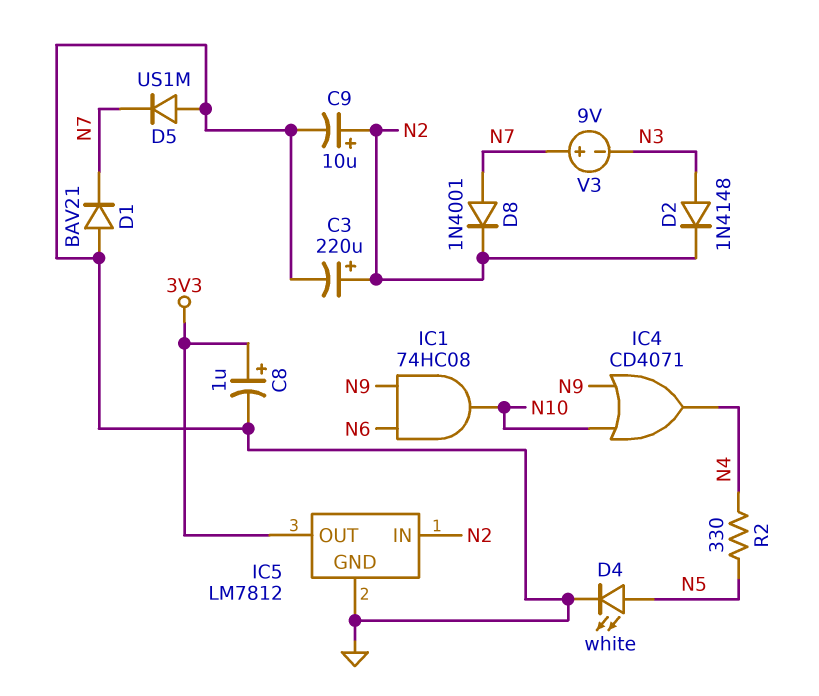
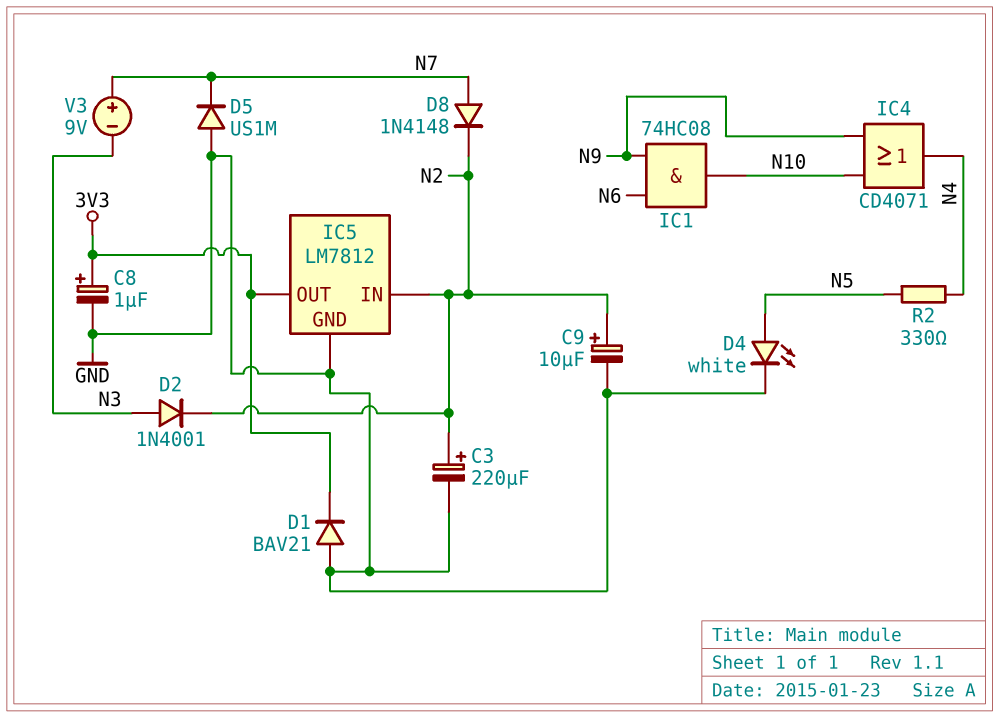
D1: diode BAV21 (A GND, K N7) -> diode BAV21 (A GND, K 3V3)
D2: diode 1N4148 (A N3, K N2) -> diode 1N4001 (A N3, K N2)
D8: diode 1N4001 (A N7, K N2) -> diode 1N4148 (A N7, K N2)

